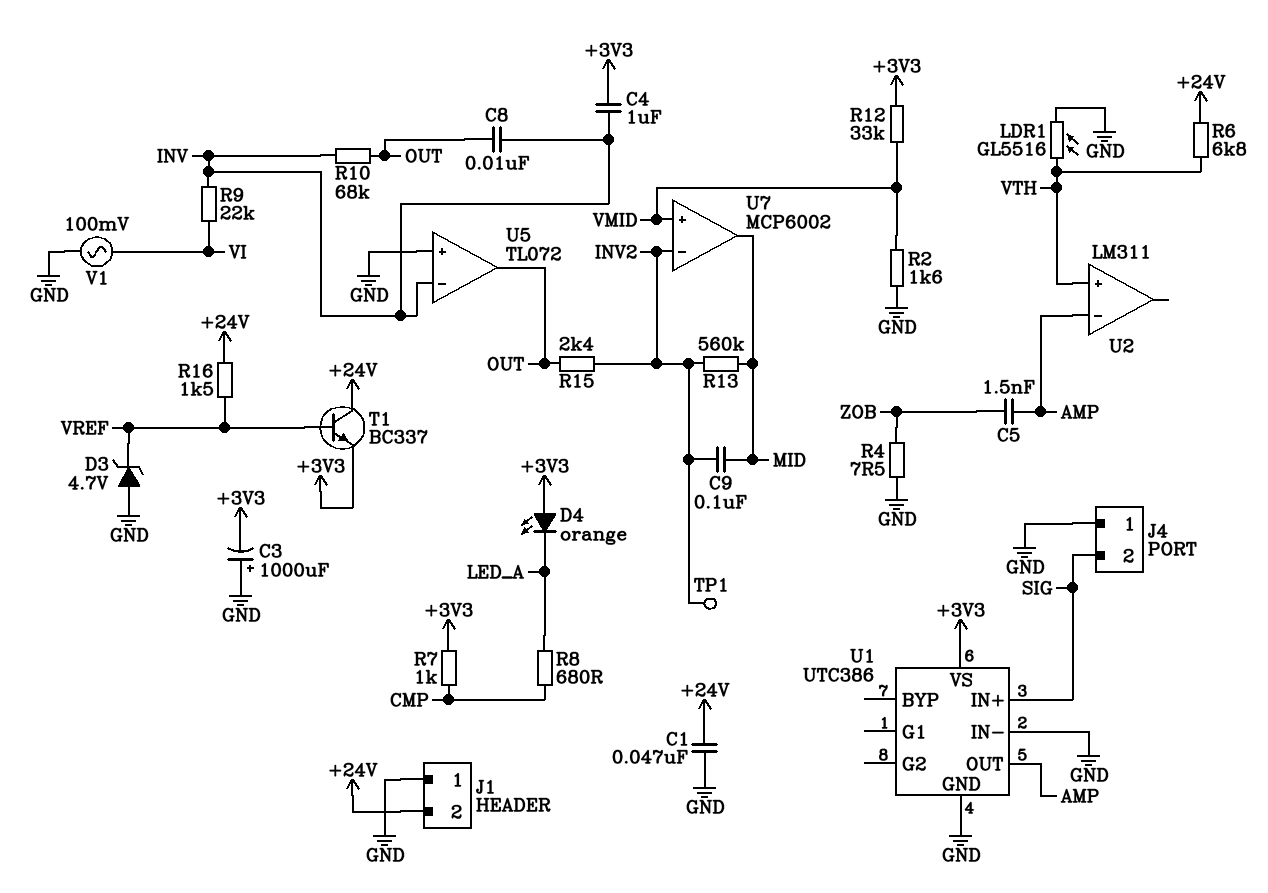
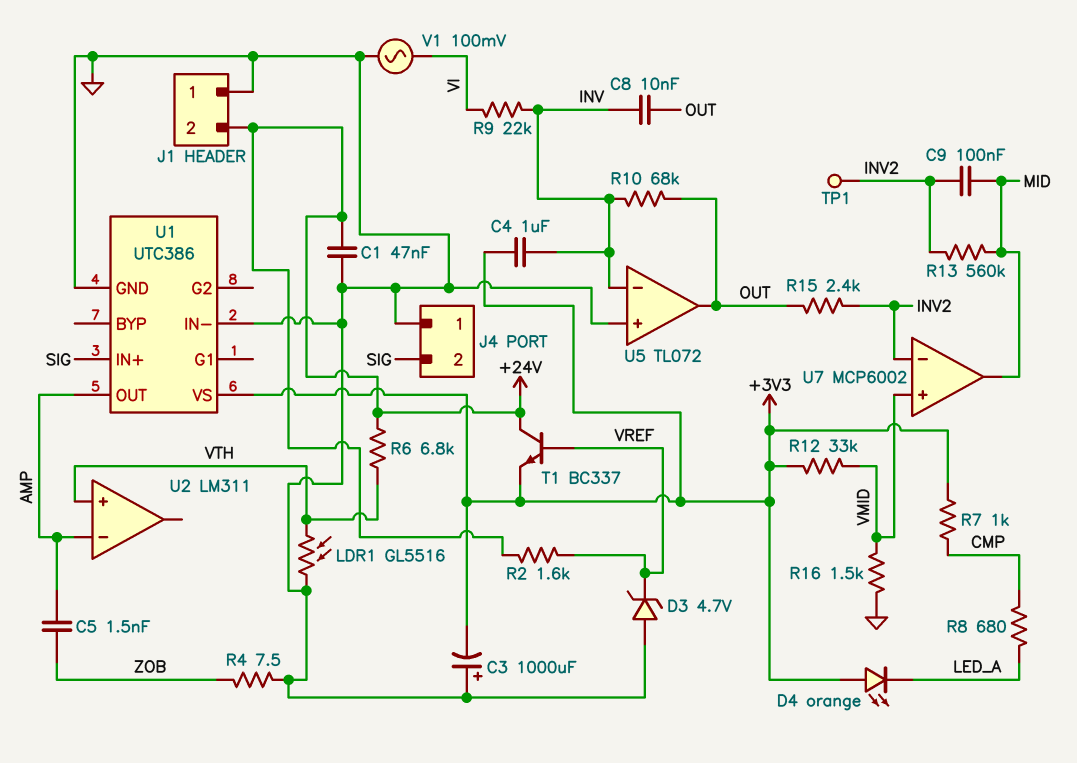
R2: 1.6k (GND, VMID) -> 1.6k (+24V, VREF)
R16: 1.5k (+24V, VREF) -> 1.5k (GND, VMID)

